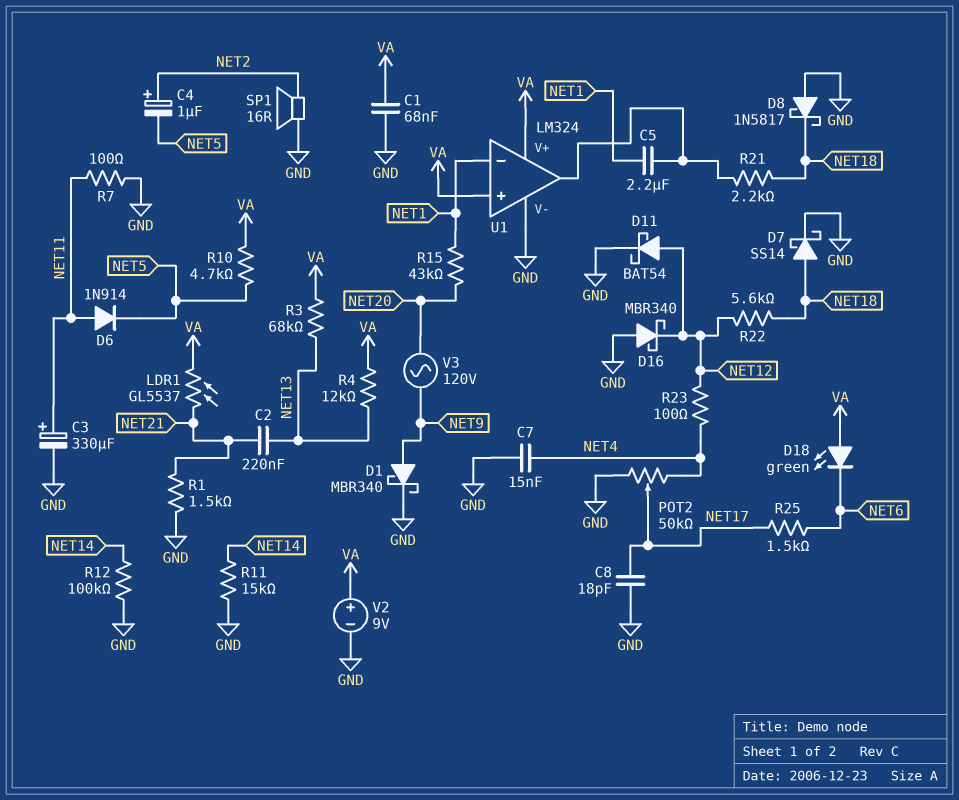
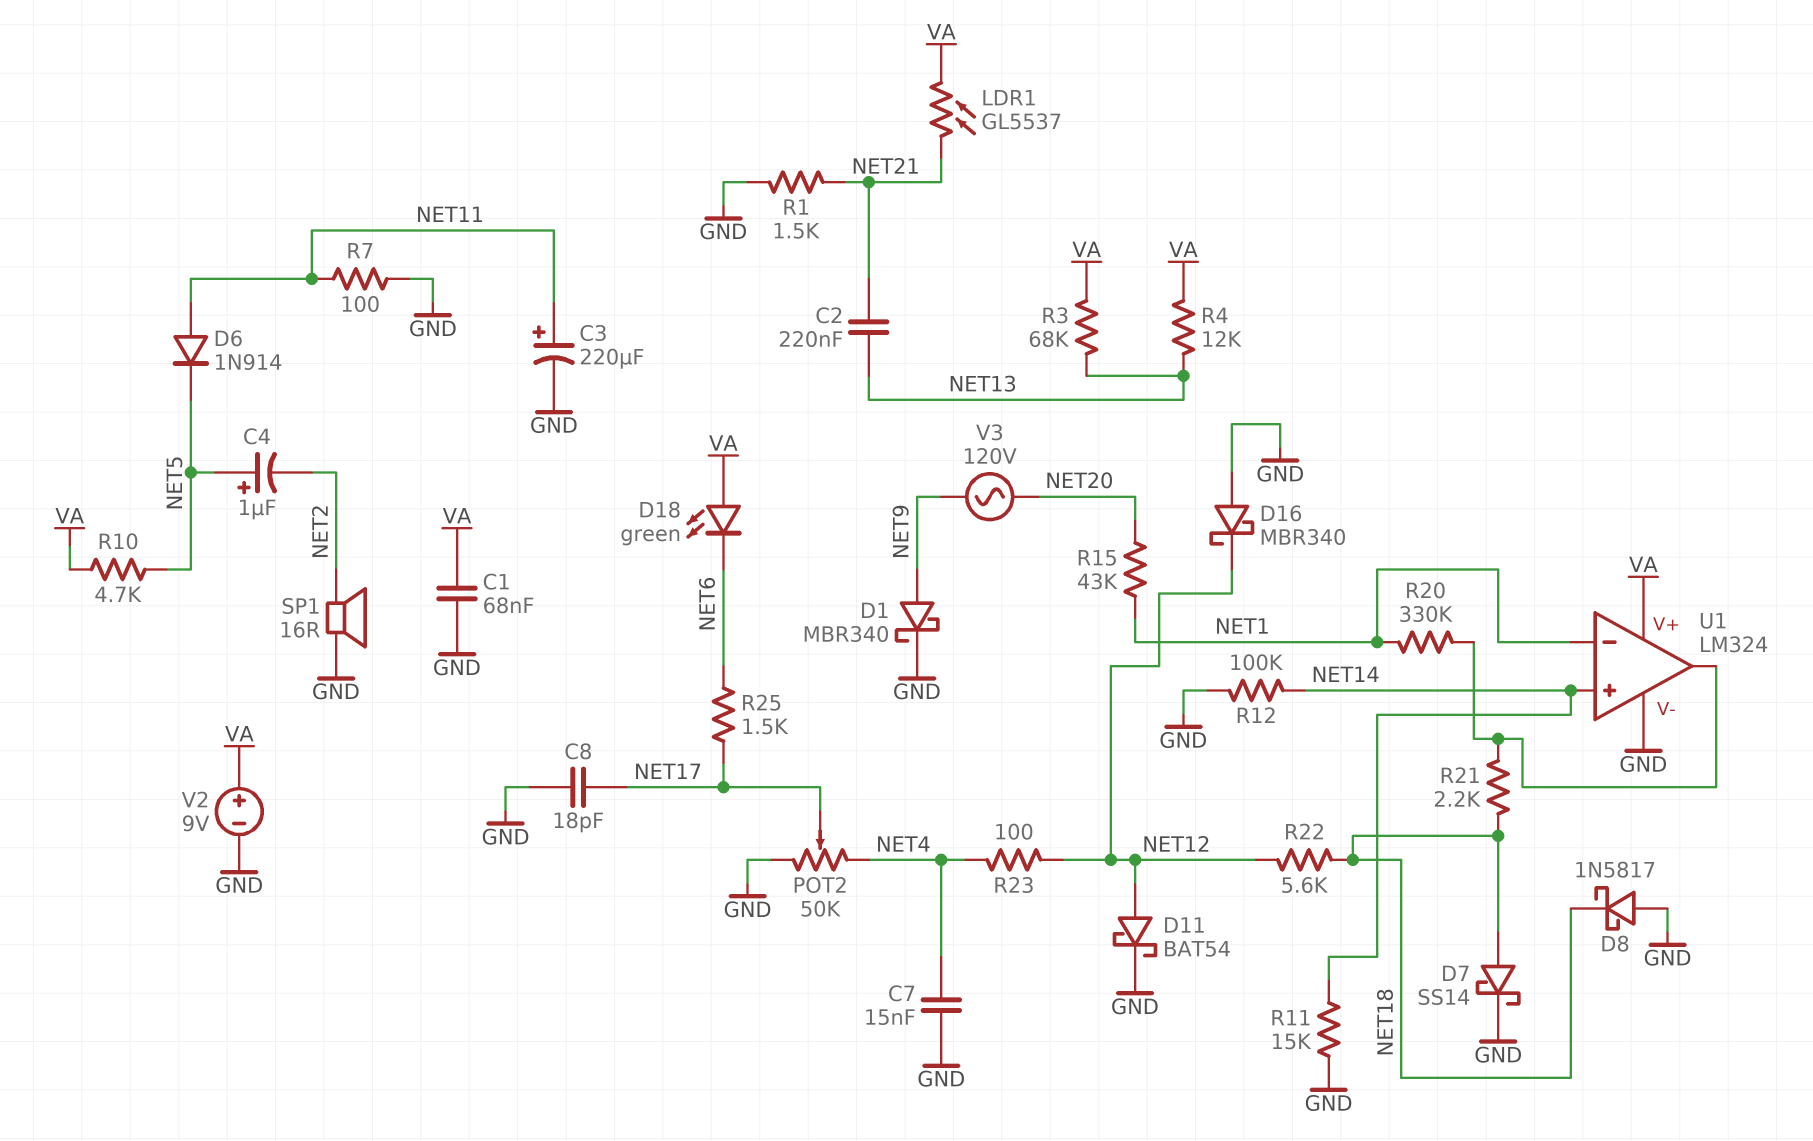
C3: 330uF (plus NET11, minus GND) -> 220uF (plus NET11, minus GND)
C4: 1uF (plus NET2, minus NET5) -> 1uF (plus NET5, minus NET2)
C5: 2.2uF (NET1, U1/out) -> none
R20: none -> 330k (NET1, U1/out)
U1 pin in+: VA -> NET14

